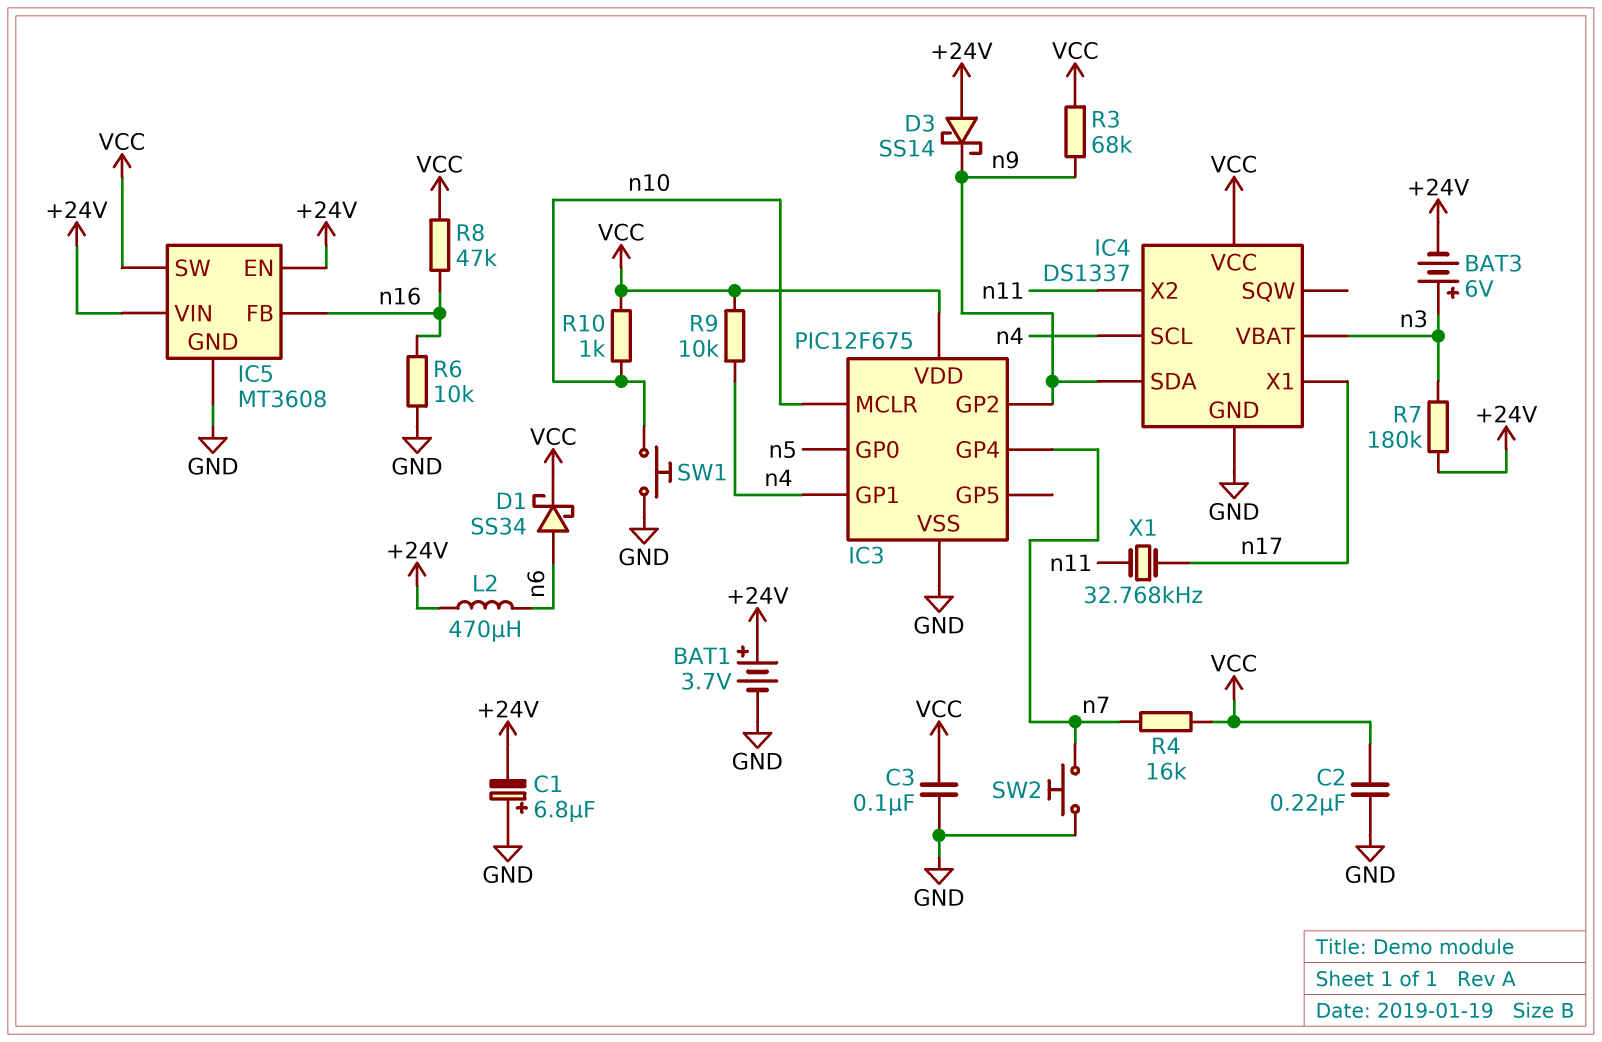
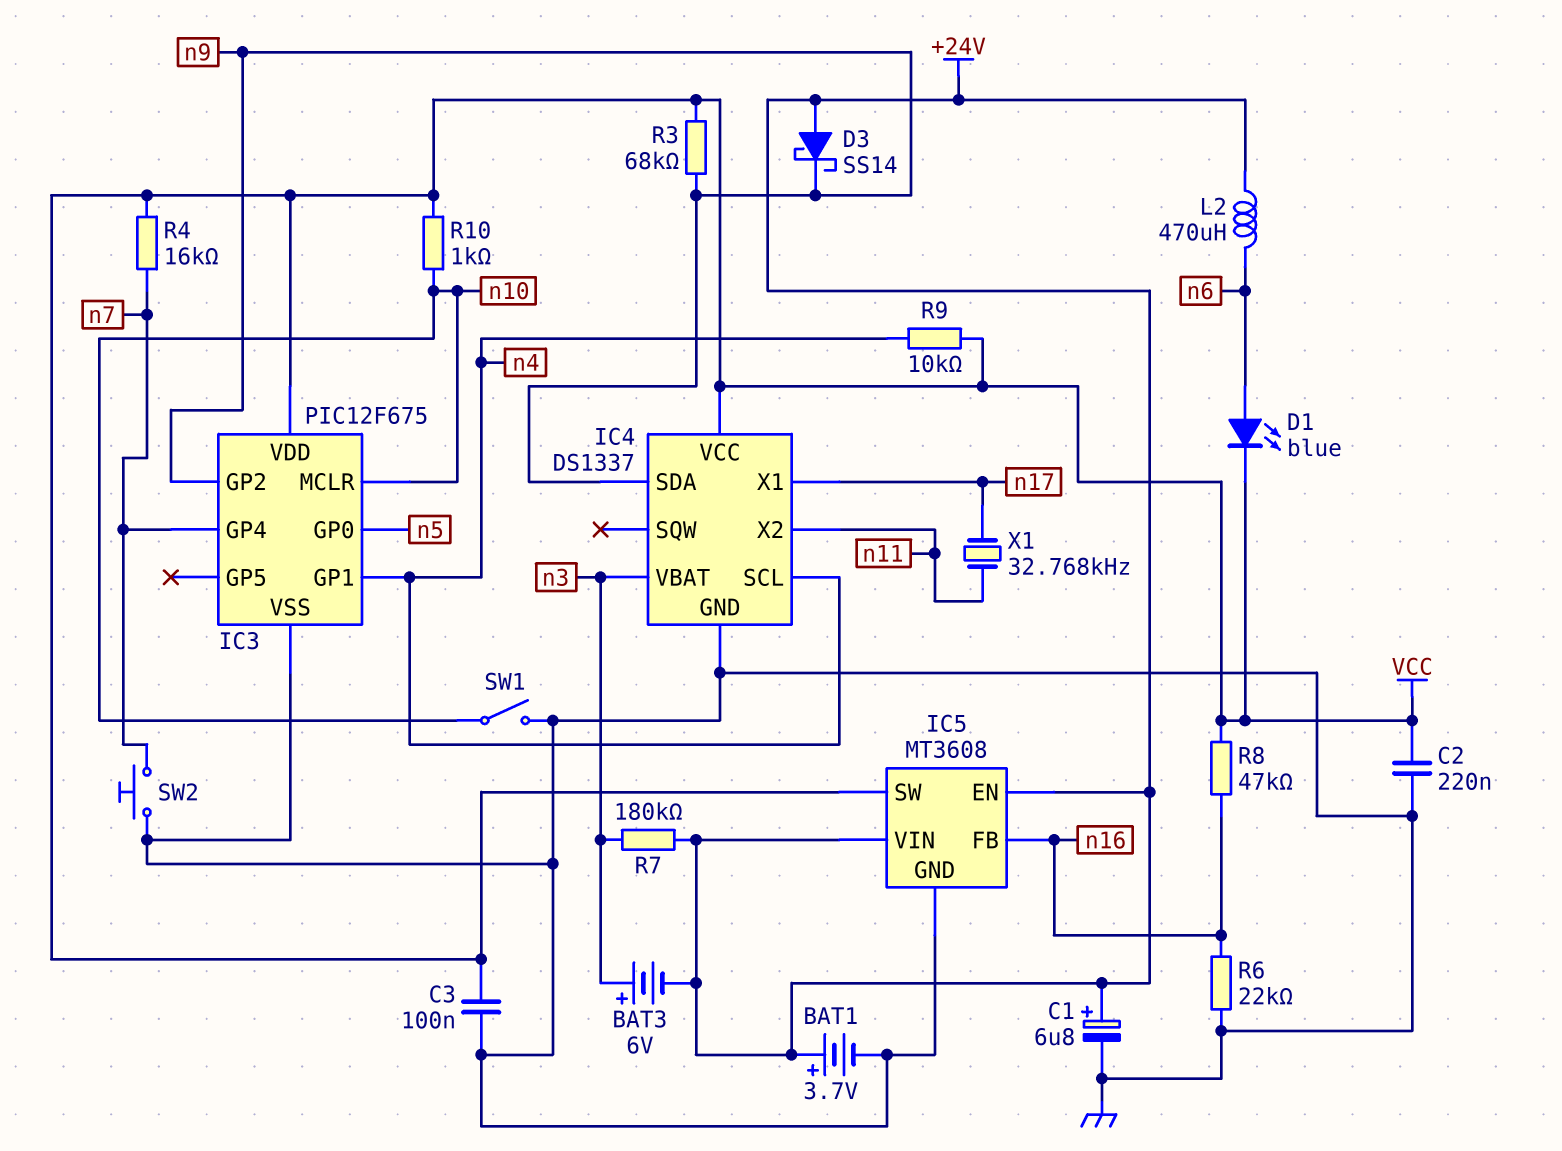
C1: 6.8uF (plus GND, minus +24V) -> 6.8uF (plus +24V, minus GND)
D1: schottky SS34 (A n6, K VCC) -> LED blue (A n6, K VCC)
R6: 10k (GND, n16) -> 22k (GND, n16)
SW1: button (GND, n10) -> switch (GND, n10)

